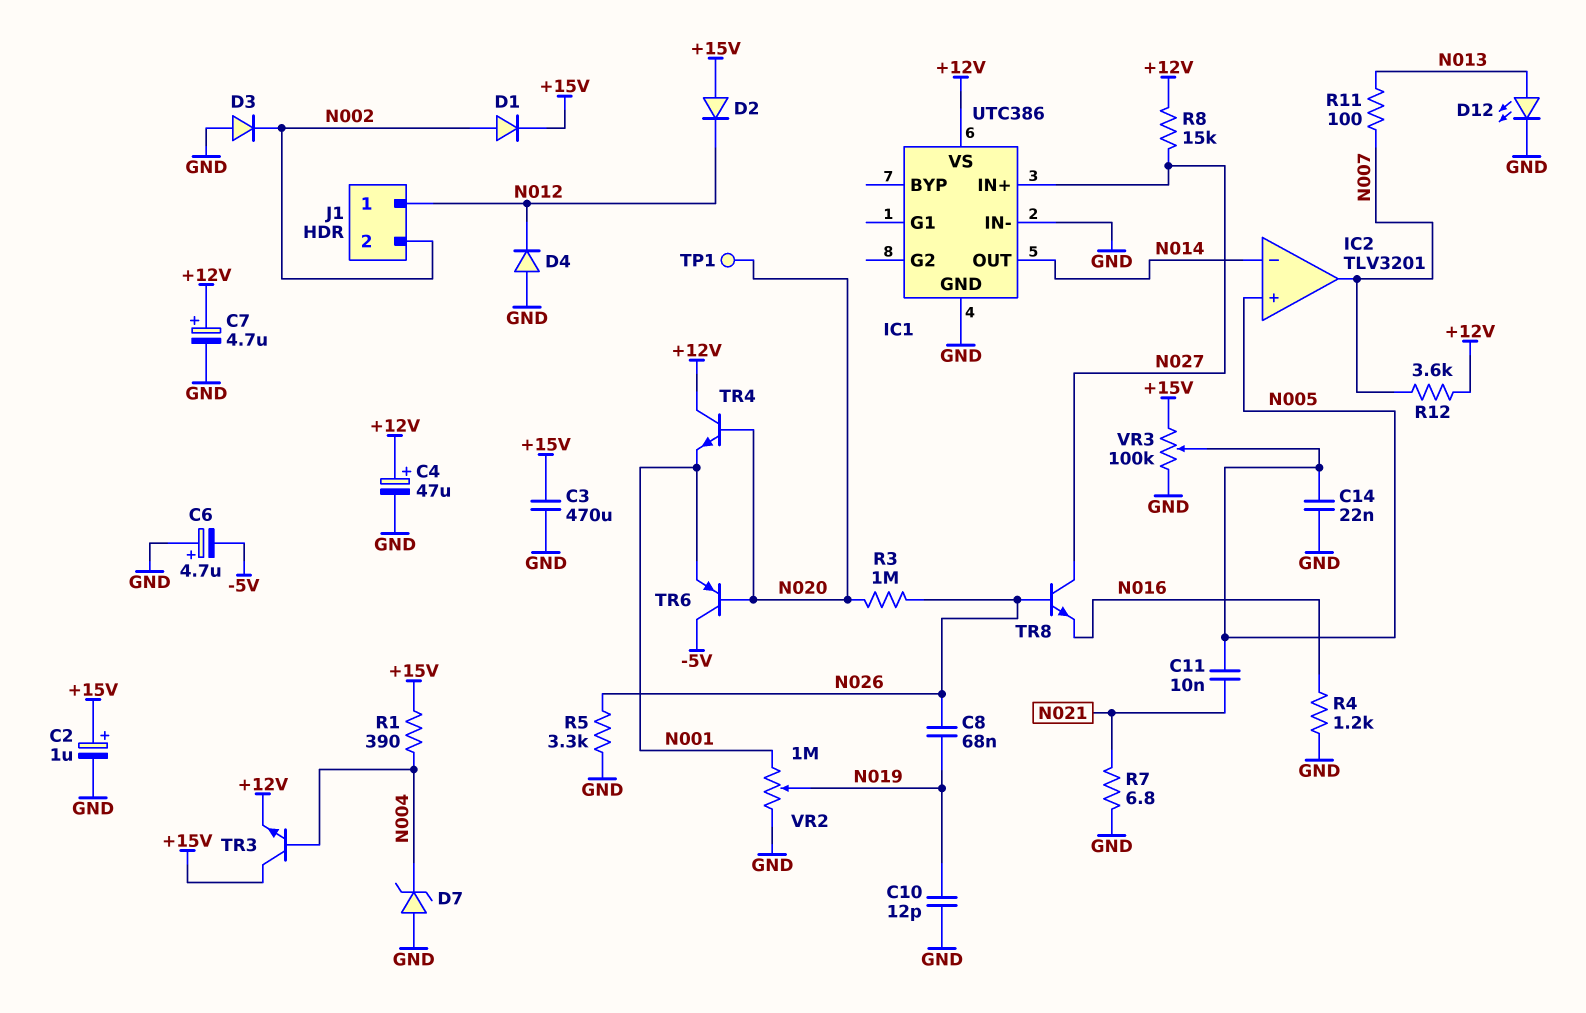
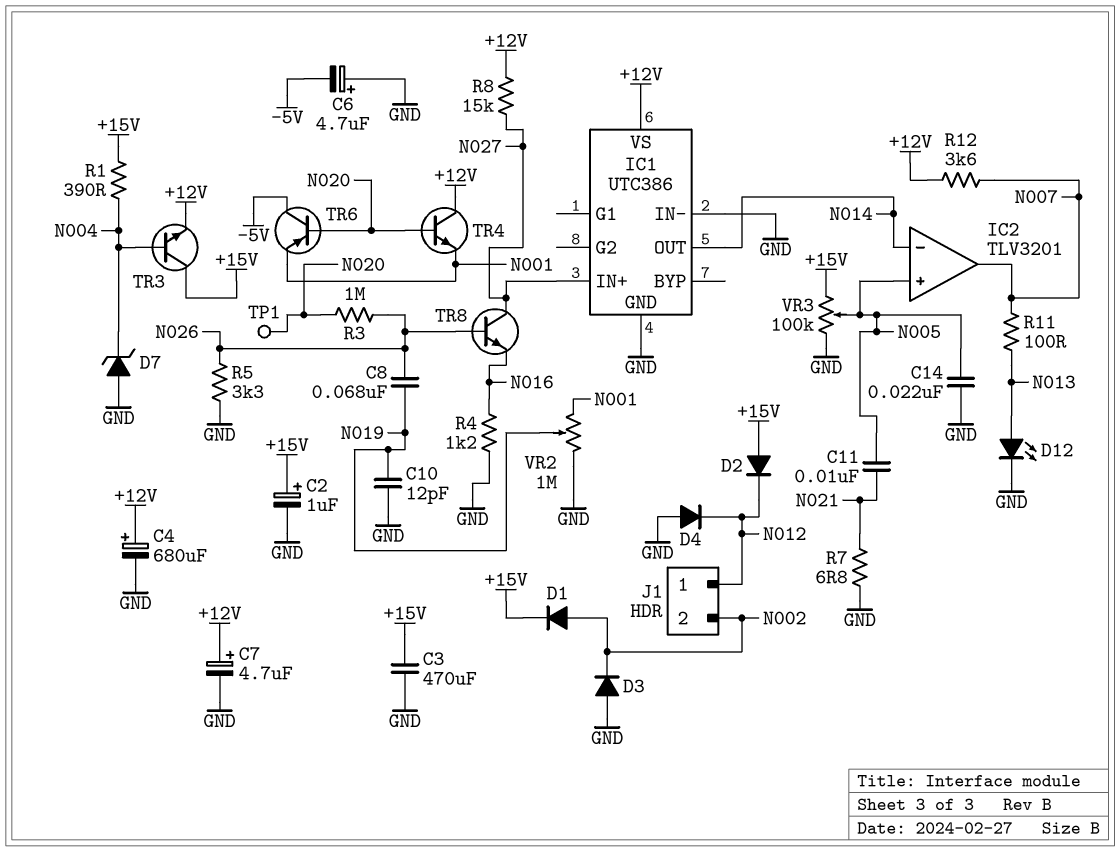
C4: 47uF (plus +12V, minus GND) -> 680uF (plus +12V, minus GND)

